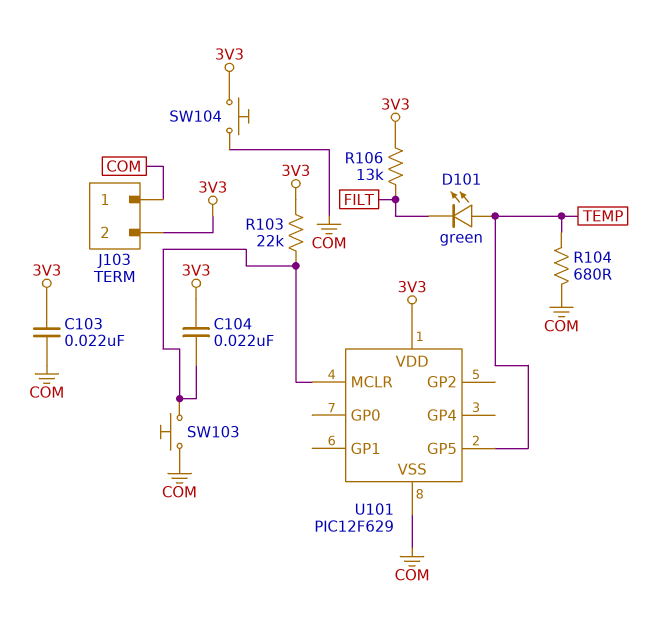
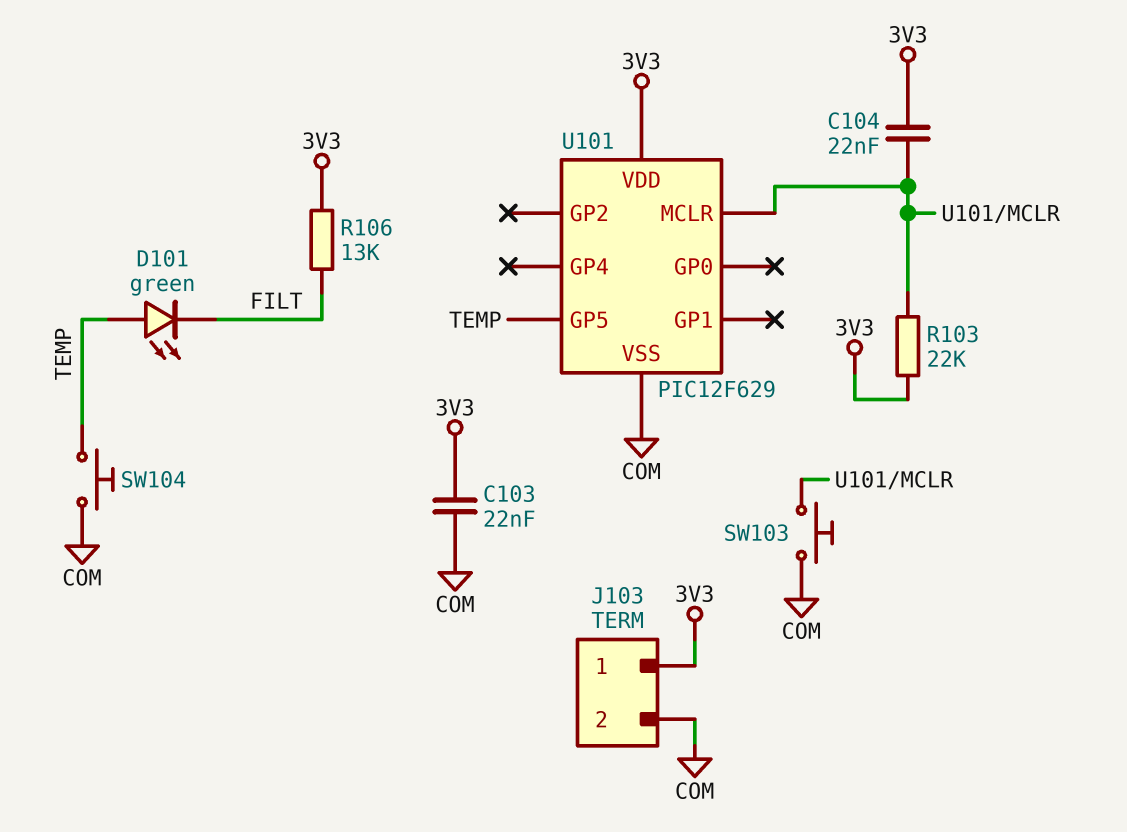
J103 pin 1: COM -> 3V3
J103 pin 2: 3V3 -> COM
R104: 680 (COM, TEMP) -> none
SW104: button (3V3, COM) -> button (COM, TEMP)

